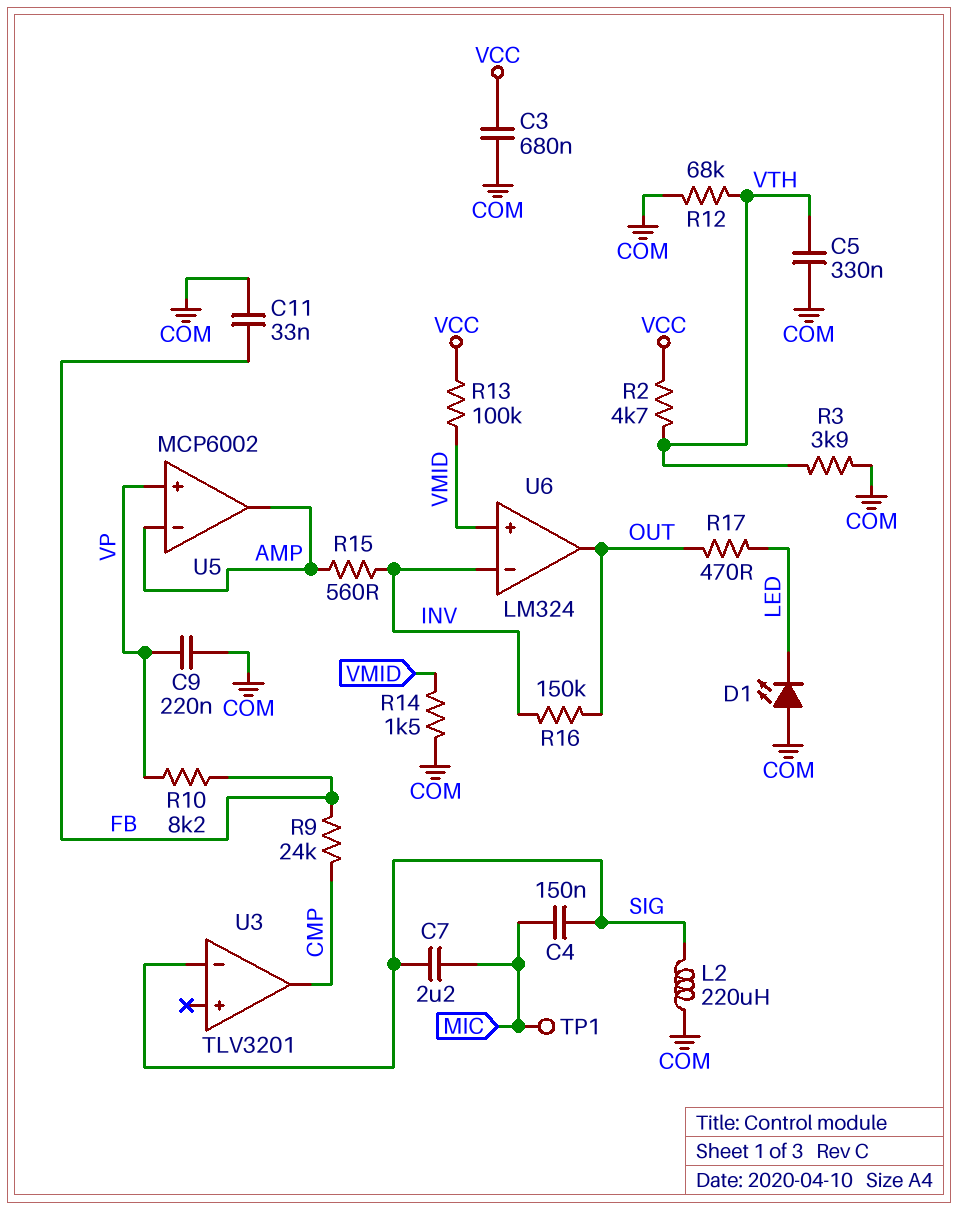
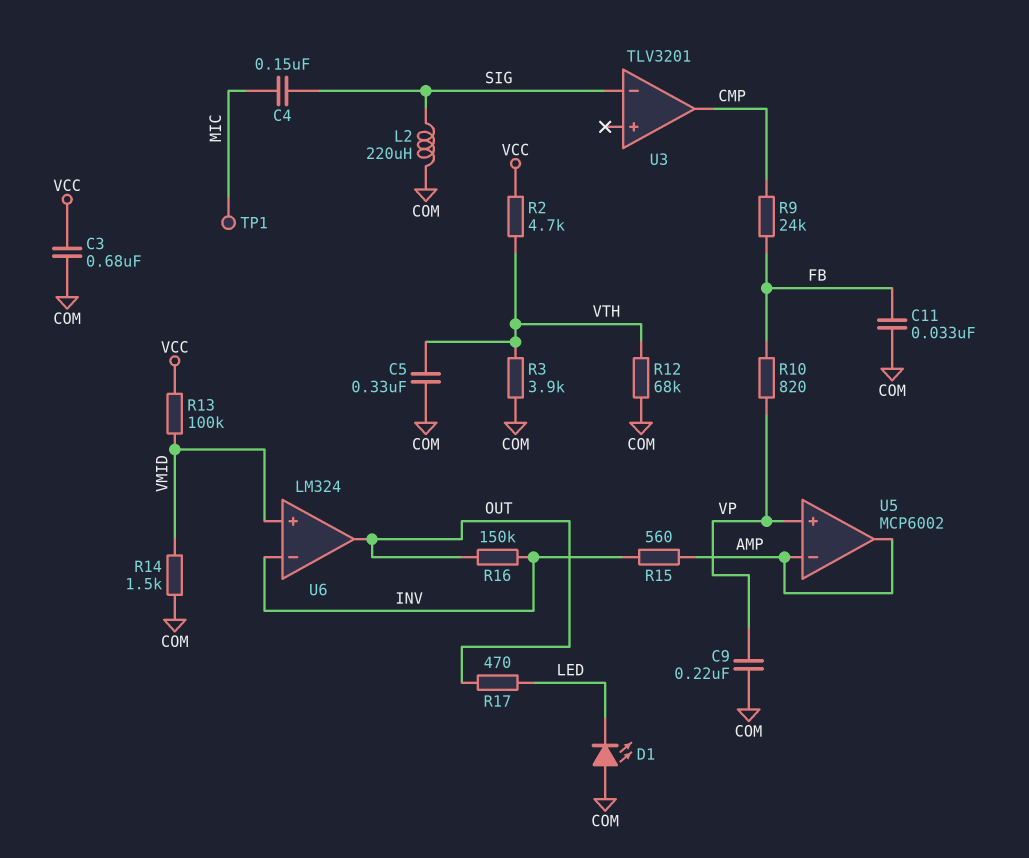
C7: 2.2uF (MIC, SIG) -> none
R10: 8.2k (FB, VP) -> 820 (FB, VP)

